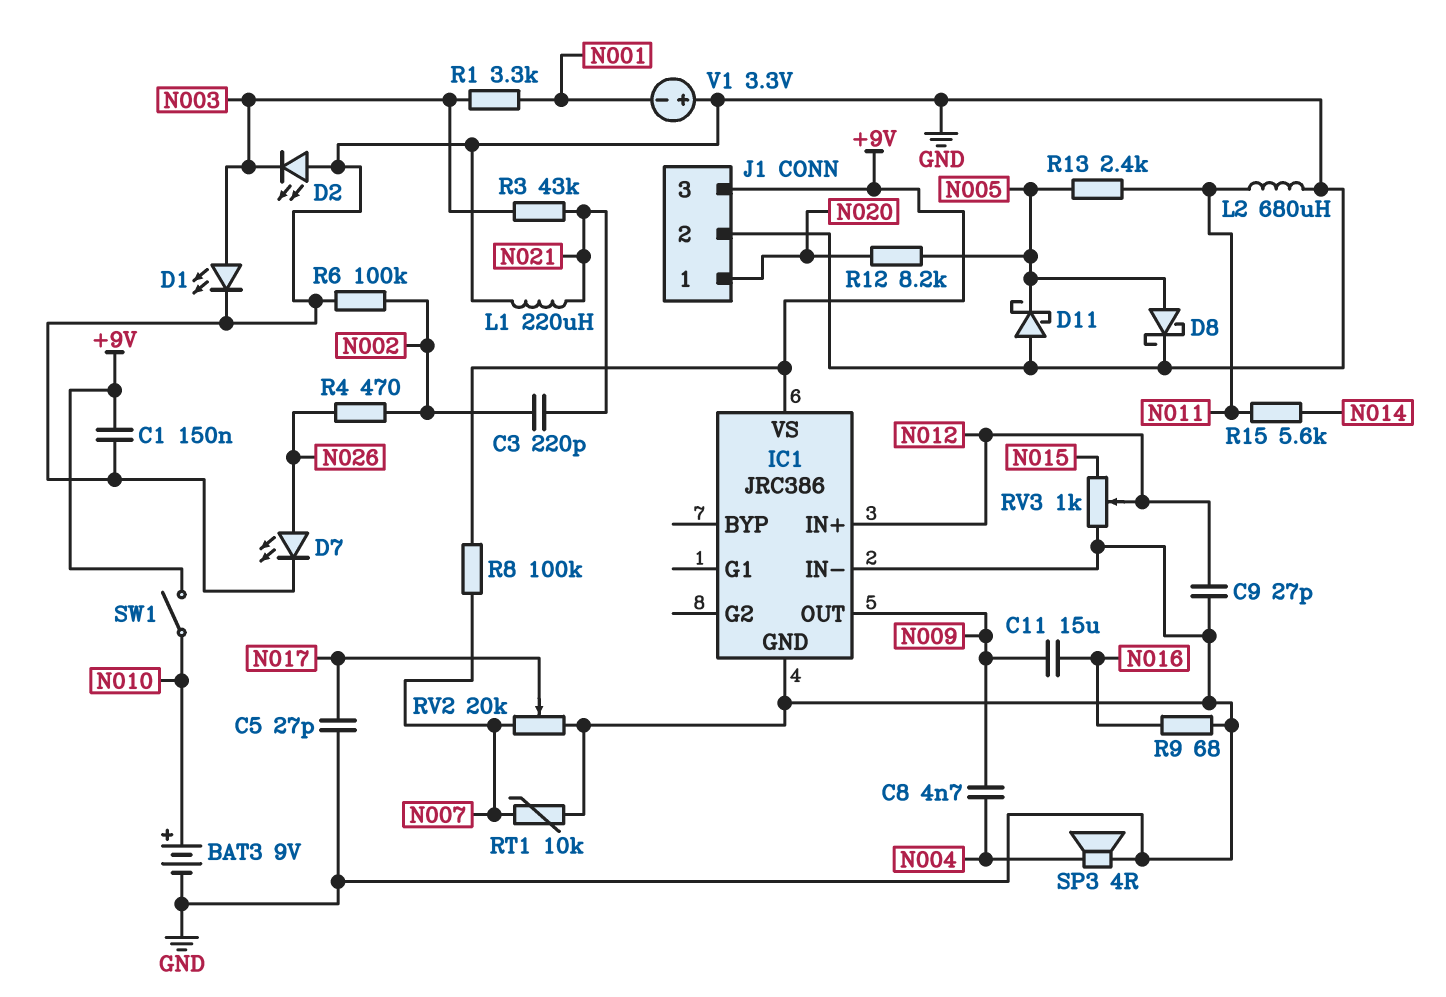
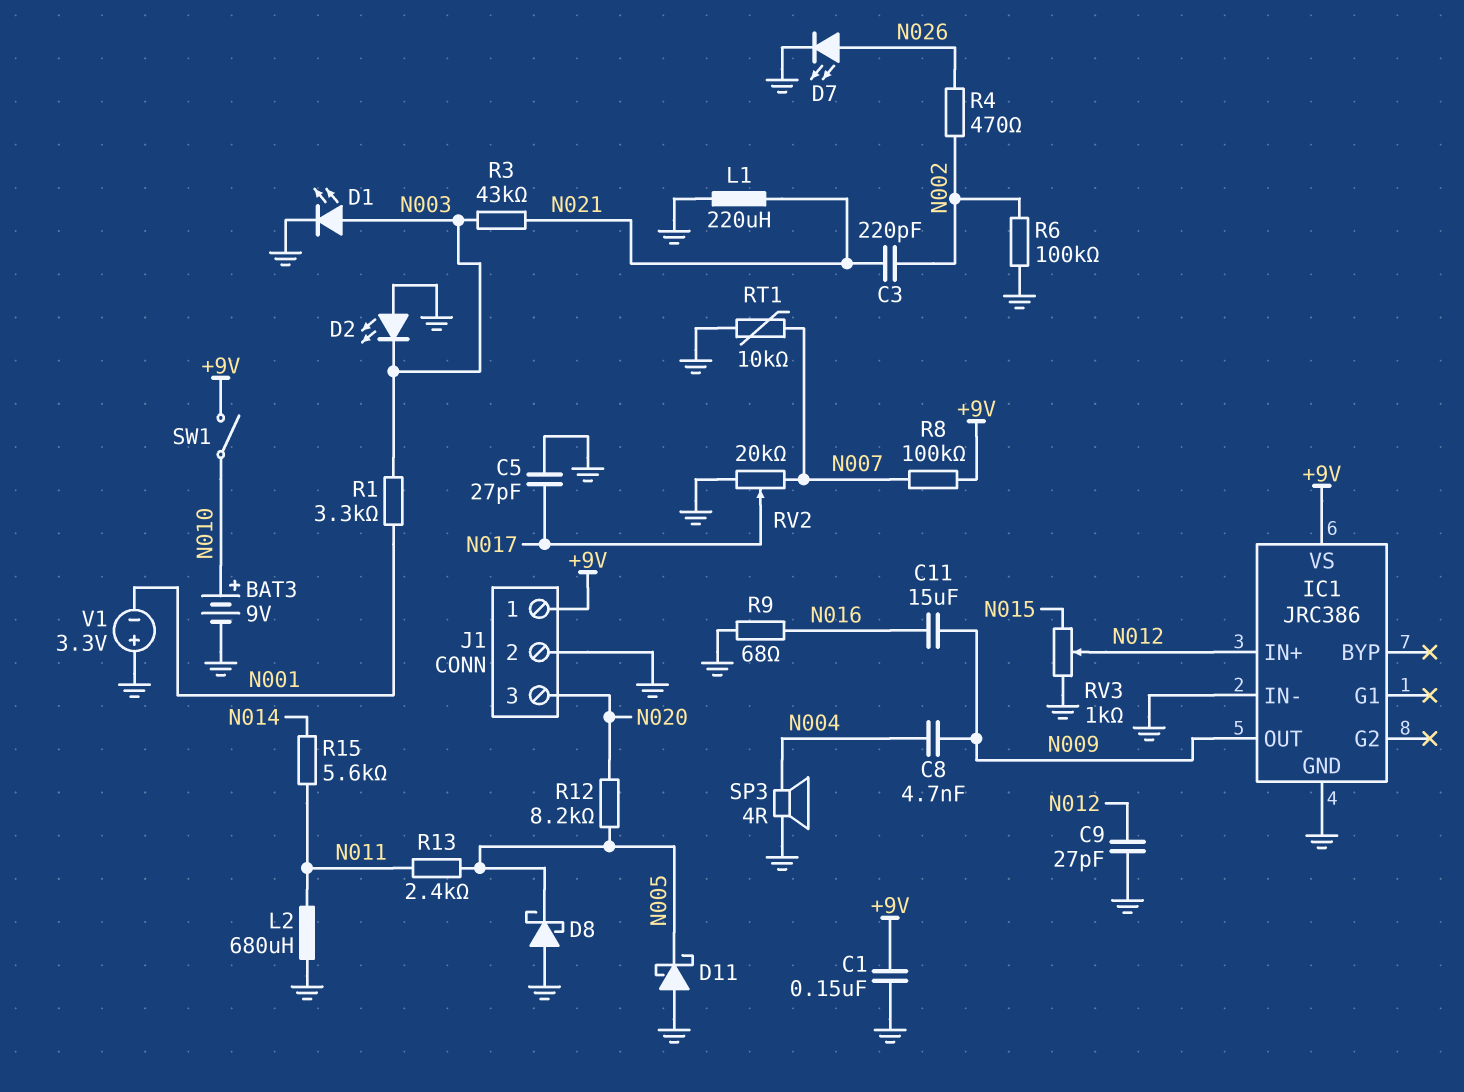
D8: schottky (A N005, K GND) -> schottky (A GND, K N005)
J1 pin 1: N020 -> +9V
J1 pin 3: +9V -> N020

